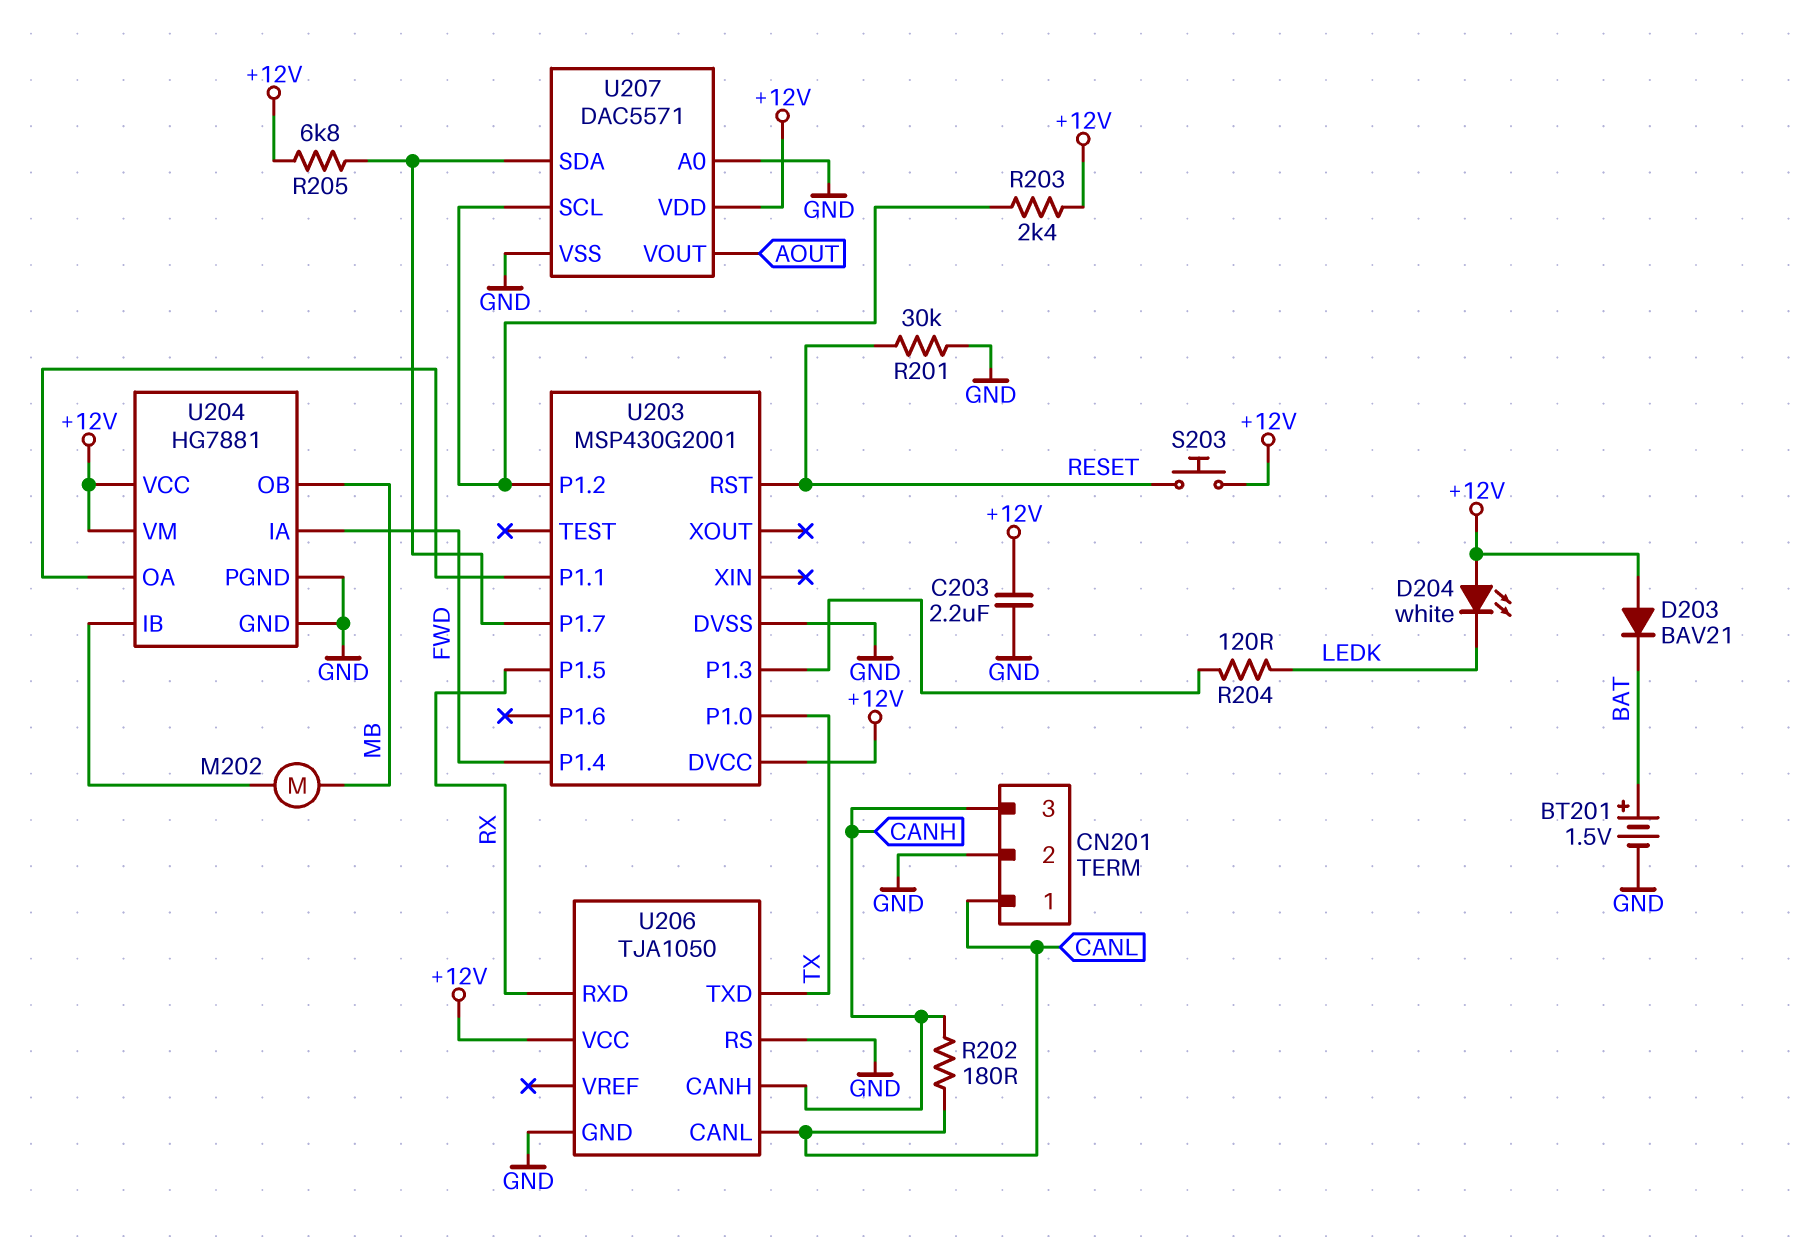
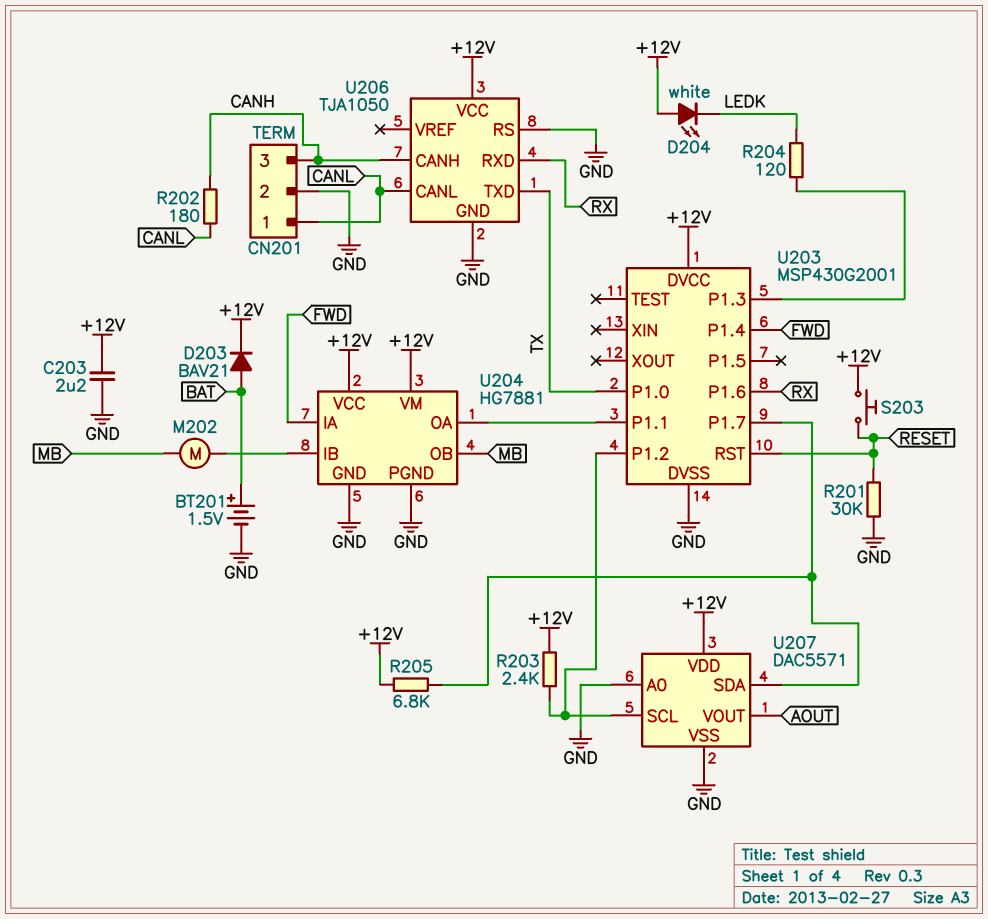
D203: diode BAV21 (A +12V, K BAT) -> diode BAV21 (A BAT, K +12V)
U203 pin P1.5: RX -> none
U203 pin P1.6: none -> RX

